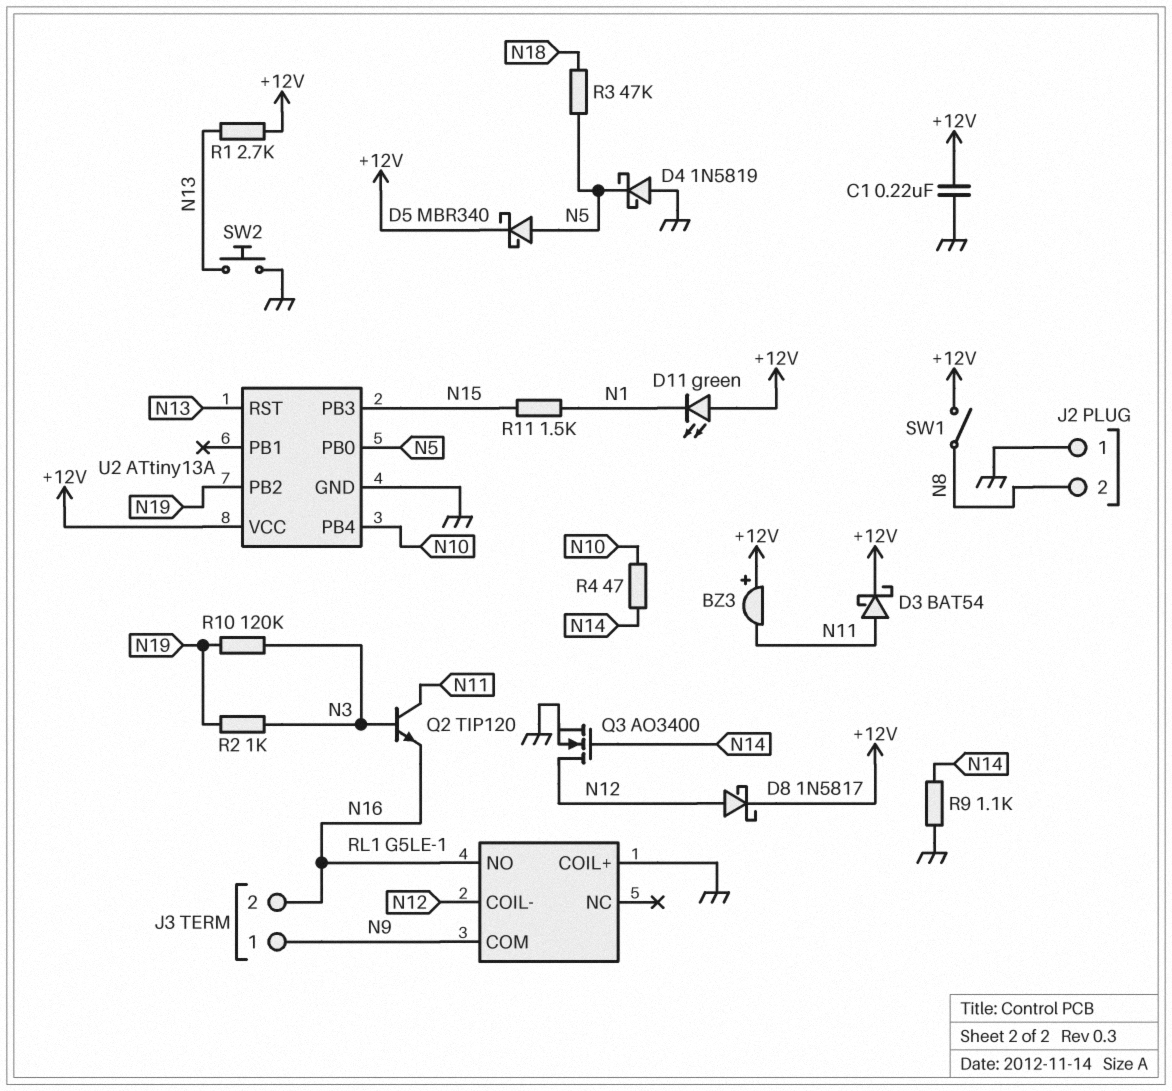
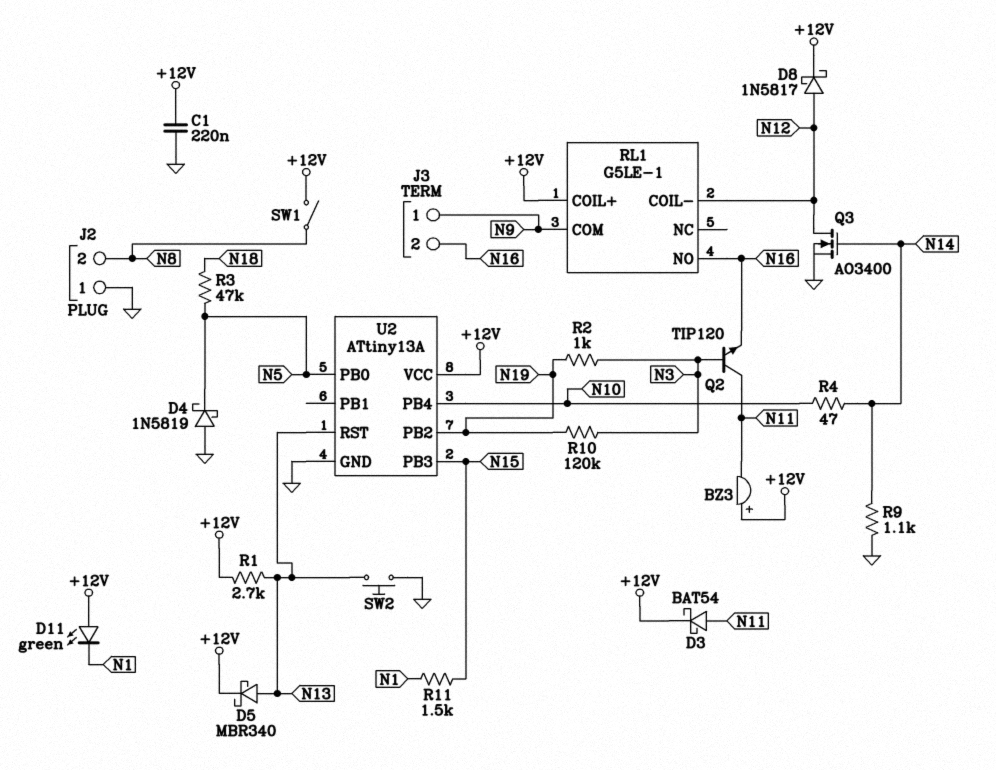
D5: schottky MBR340 (A N5, K +12V) -> schottky MBR340 (A N13, K +12V)
RL1 pin COIL+: GND -> +12V

